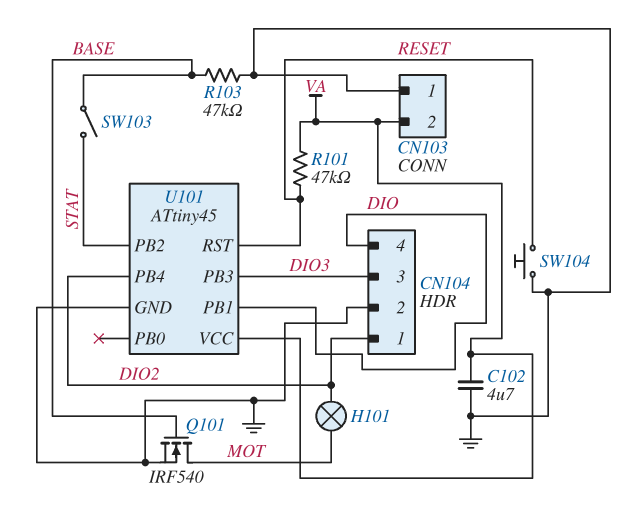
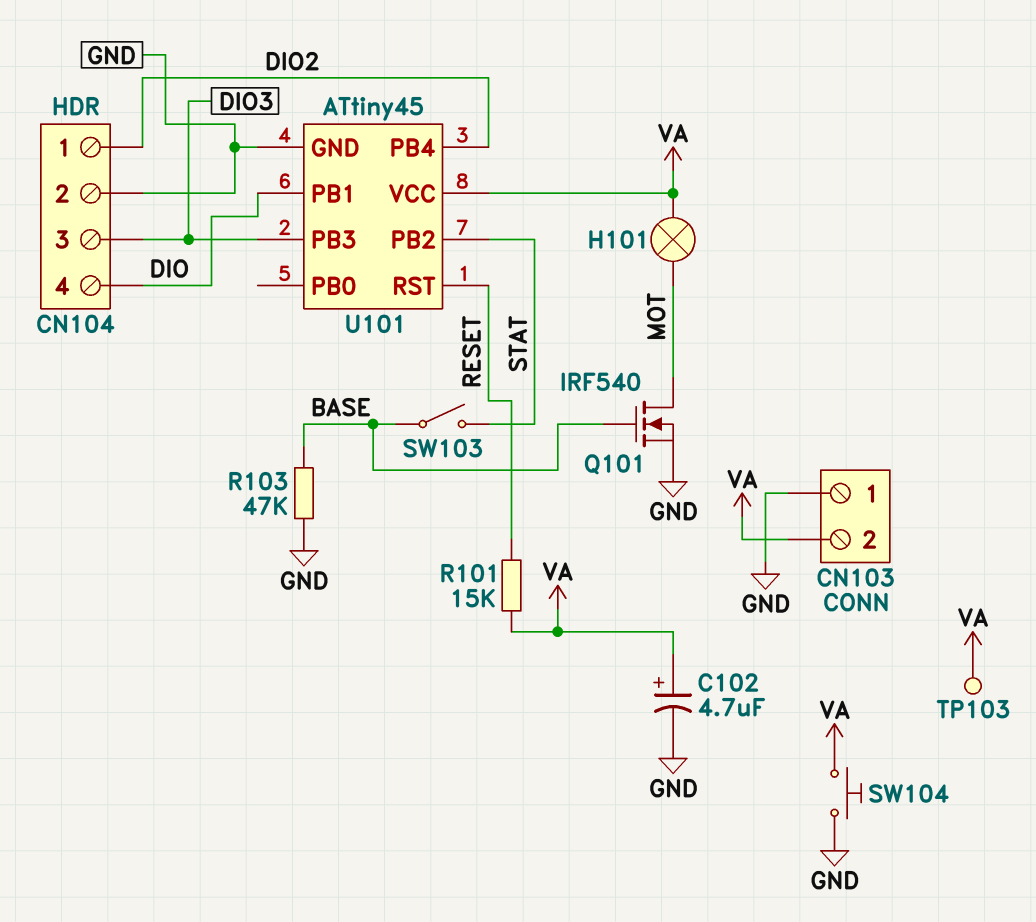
C102: 4.7uF (GND, VA) -> 4.7uF (plus VA, minus GND)
H101: lamp (DIO2, MOT) -> lamp (MOT, VA)
R101: 47k (RESET, VA) -> 15k (RESET, VA)
SW104: button (GND, RESET) -> button (GND, VA)
TP103: none -> test point (VA)

